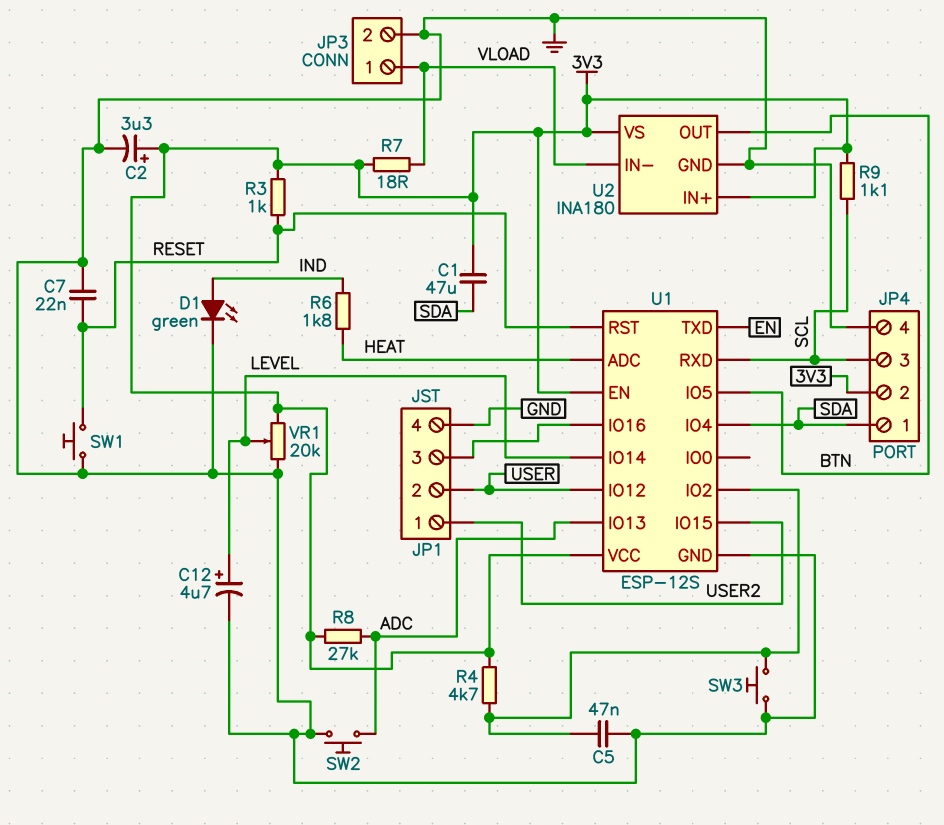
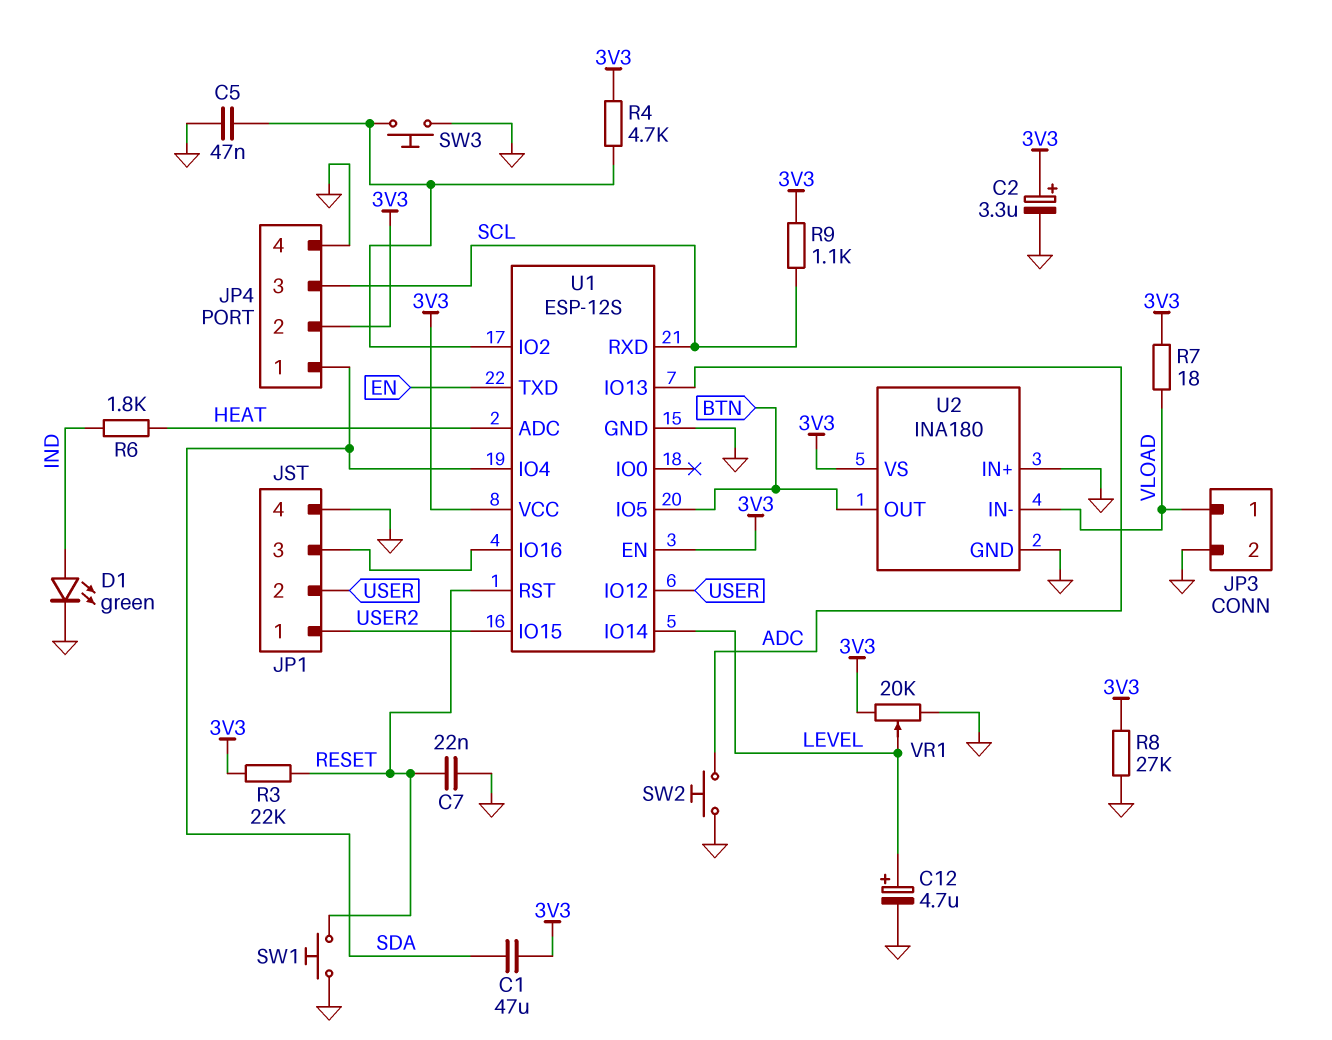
R3: 1k (3V3, RESET) -> 22k (3V3, RESET)
R8: 27k (3V3, ADC) -> 27k (3V3, GND)
U2 pin IN+: 3V3 -> GND

